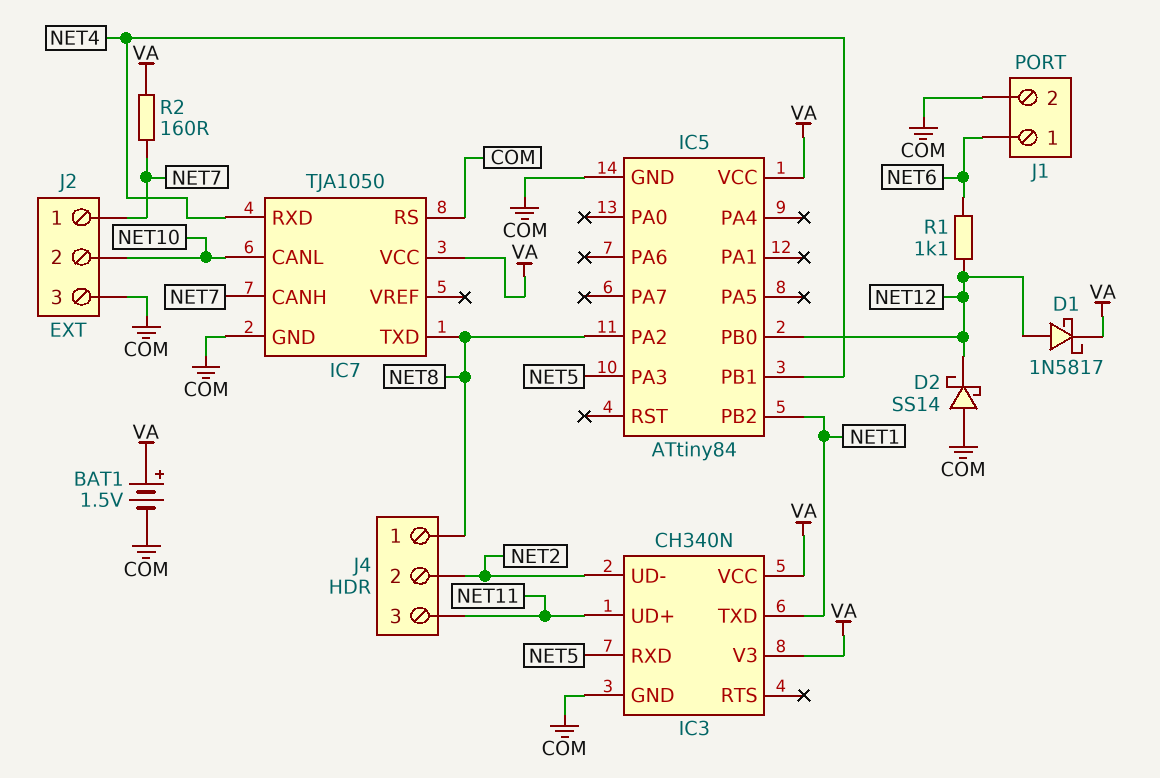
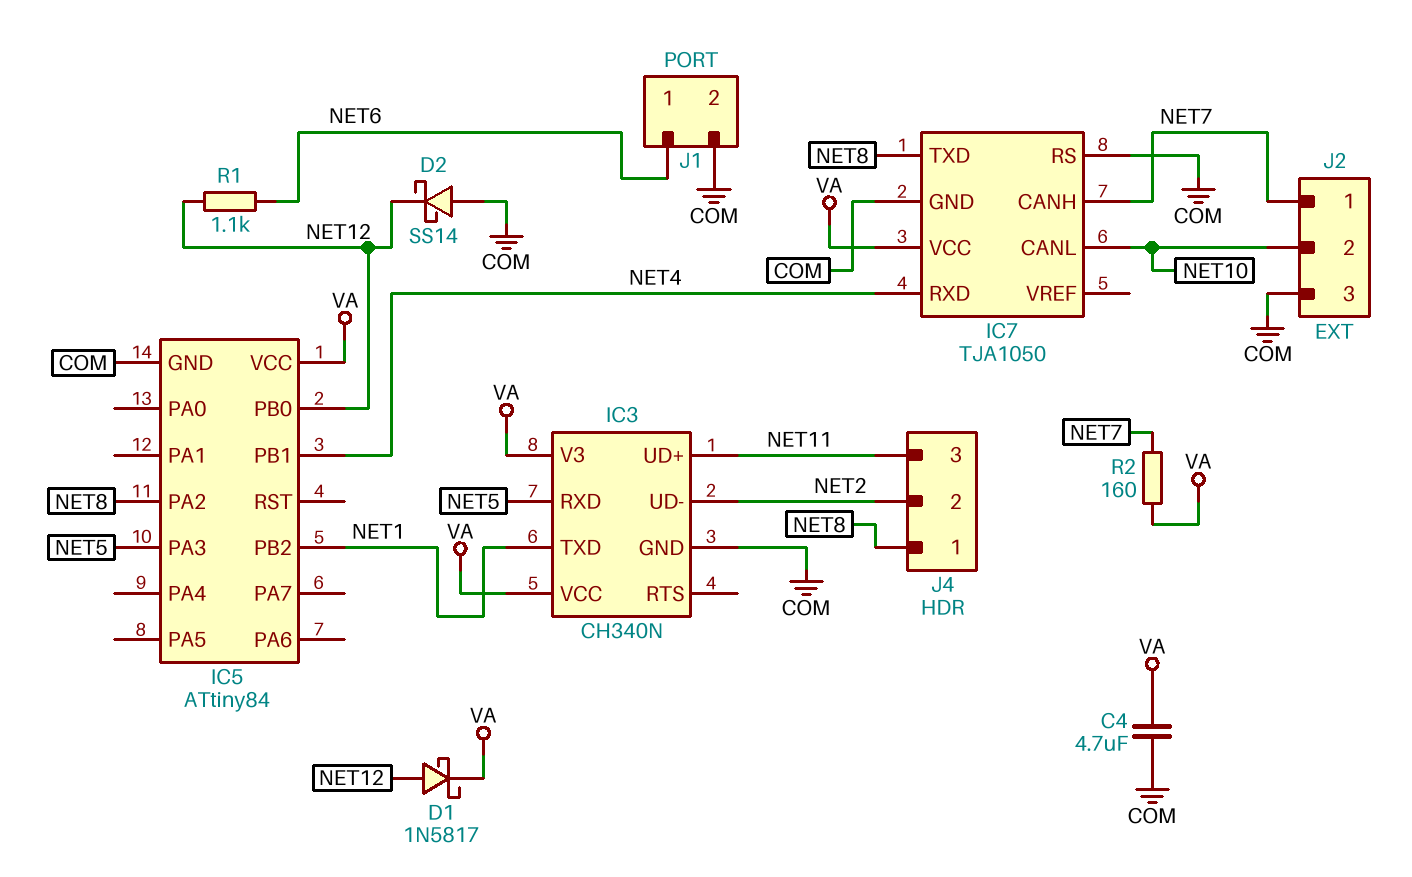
BAT1: 1.5V (plus VA, minus COM) -> none
C4: none -> 4.7uF (COM, VA)

